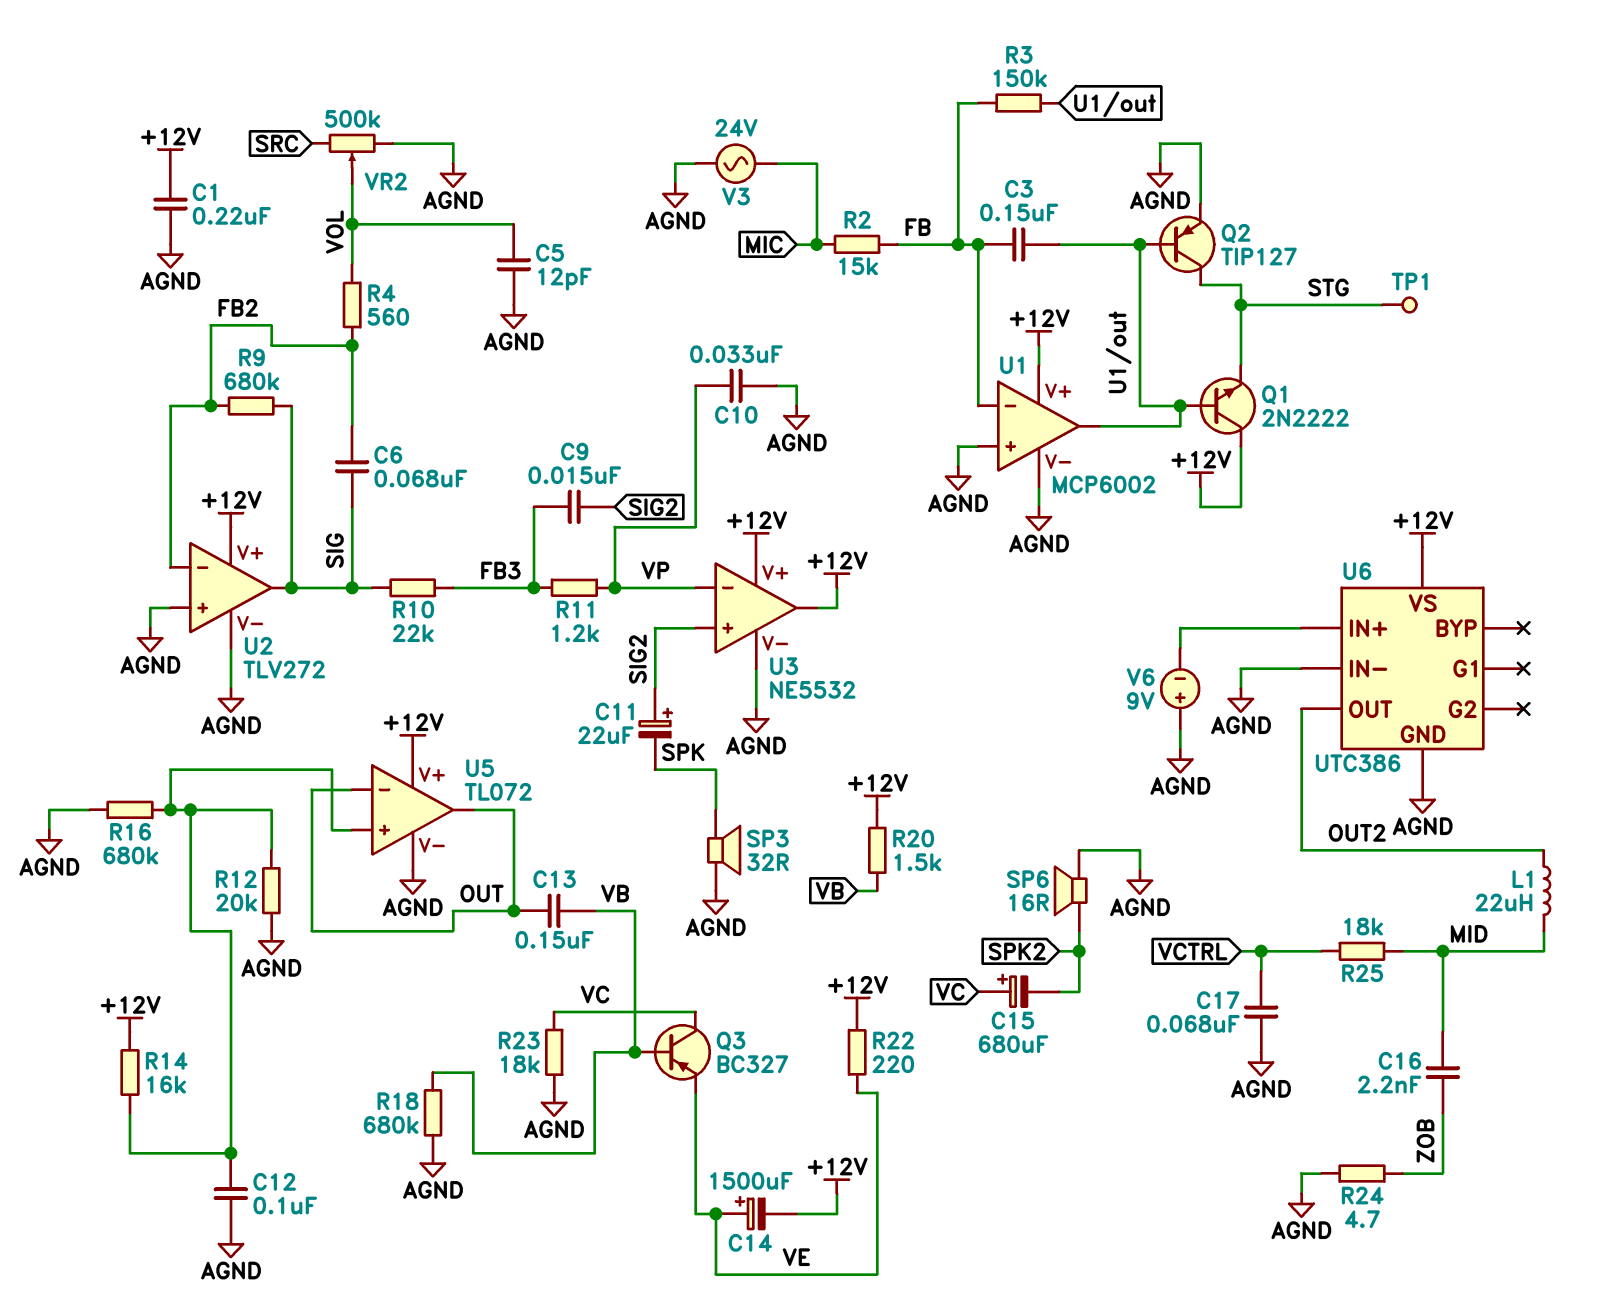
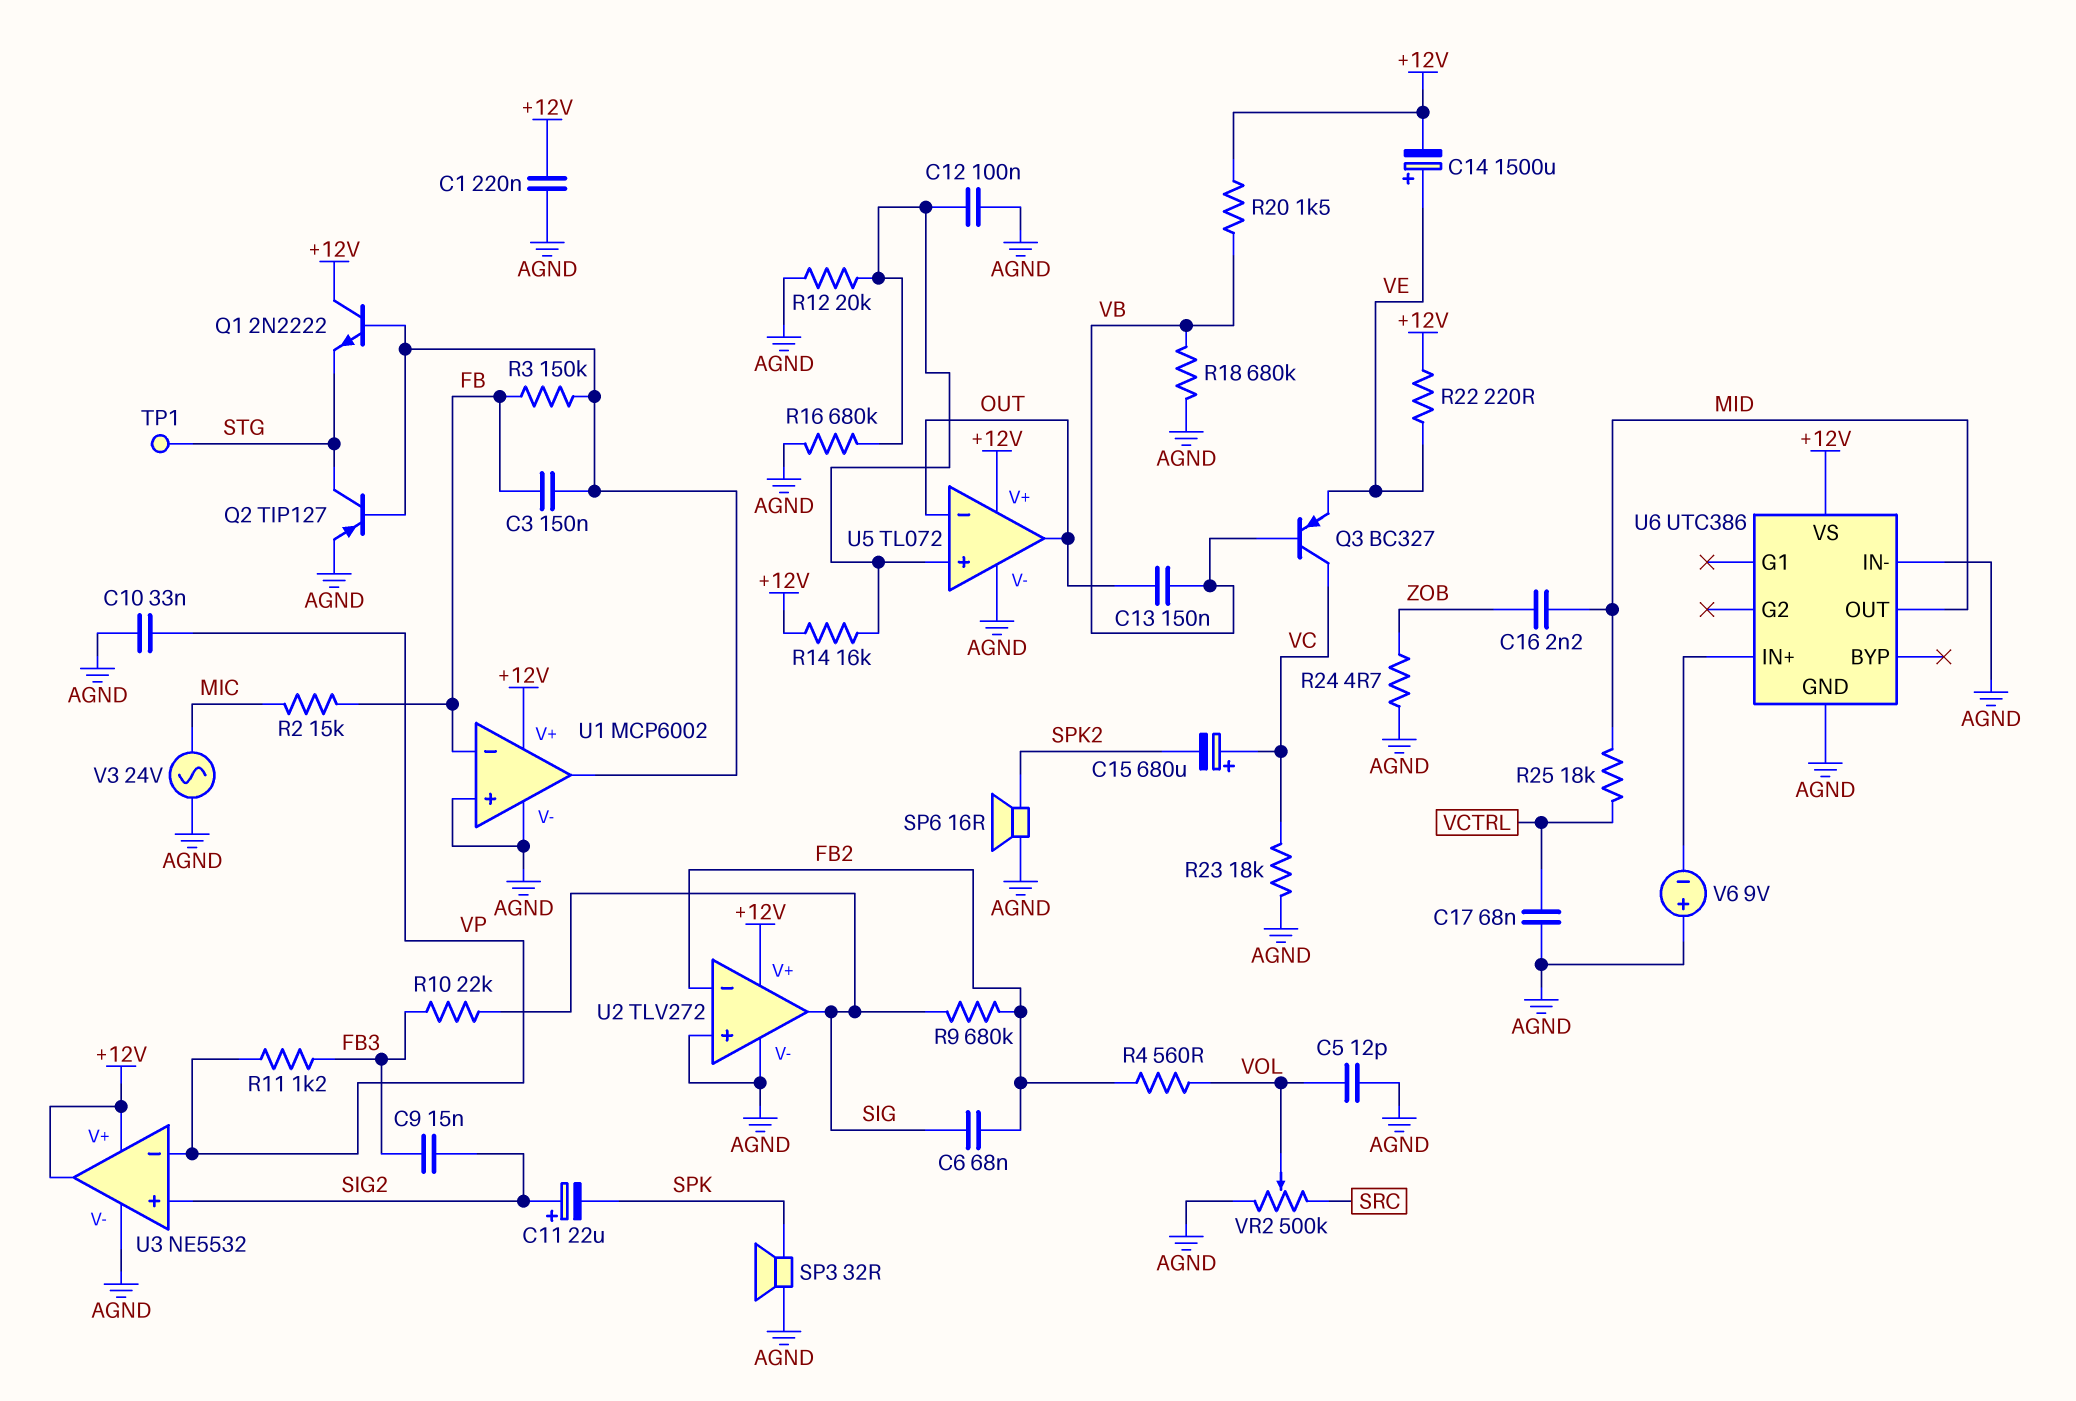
L1: 22uH (MID, OUT2) -> none
U6 pin OUT: OUT2 -> MID

